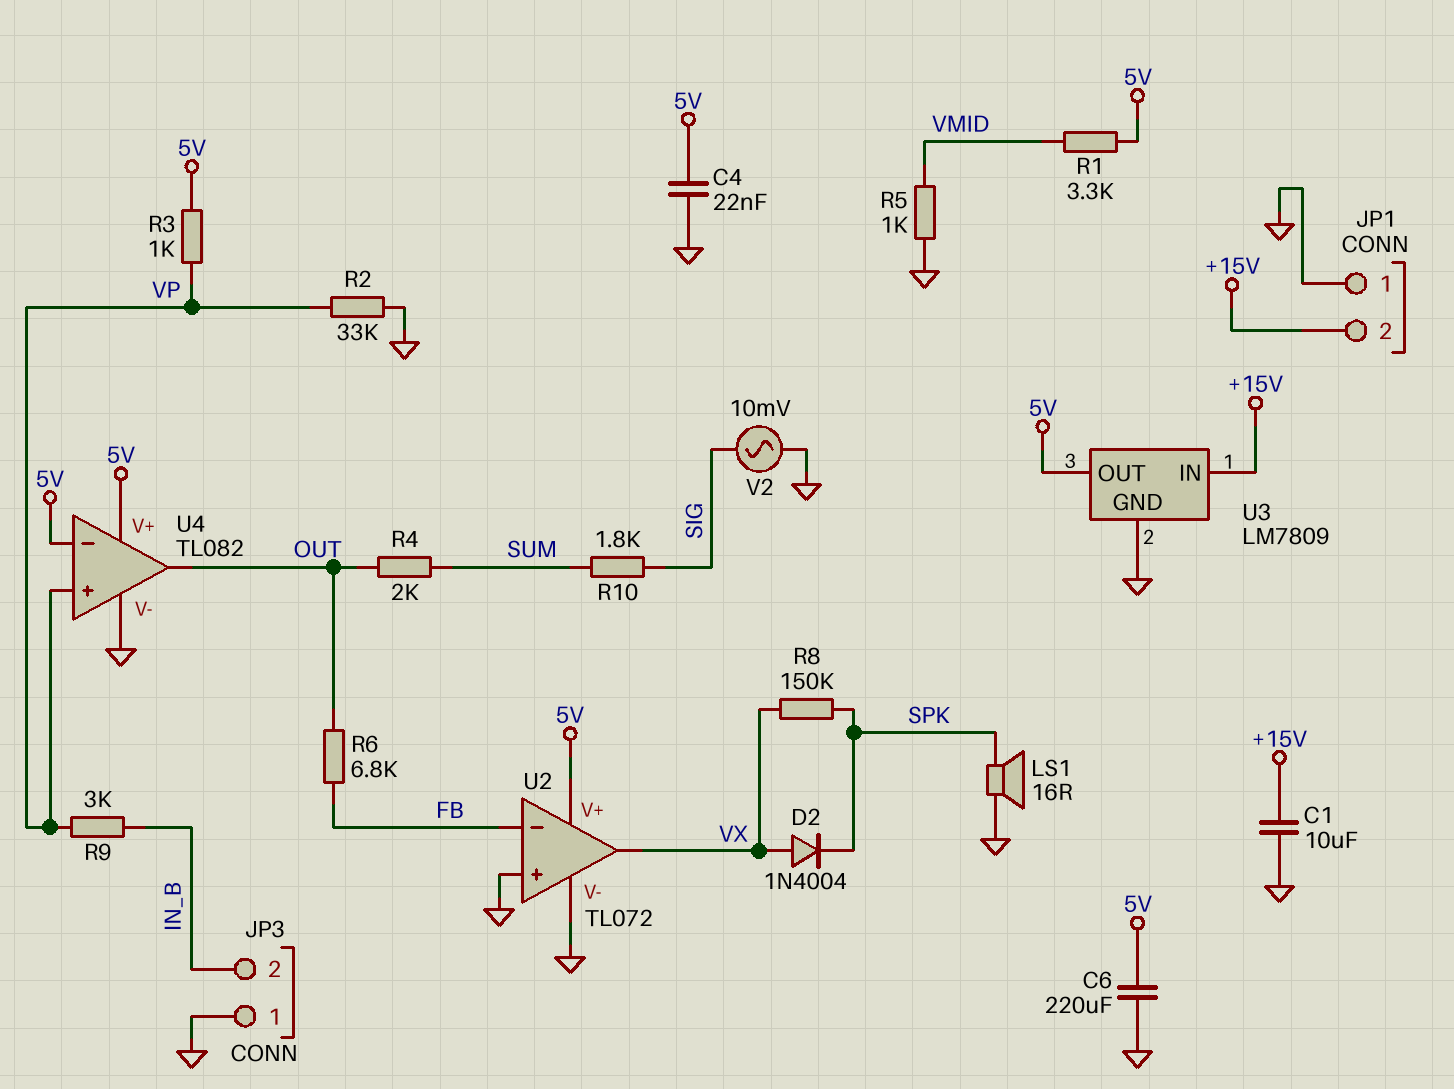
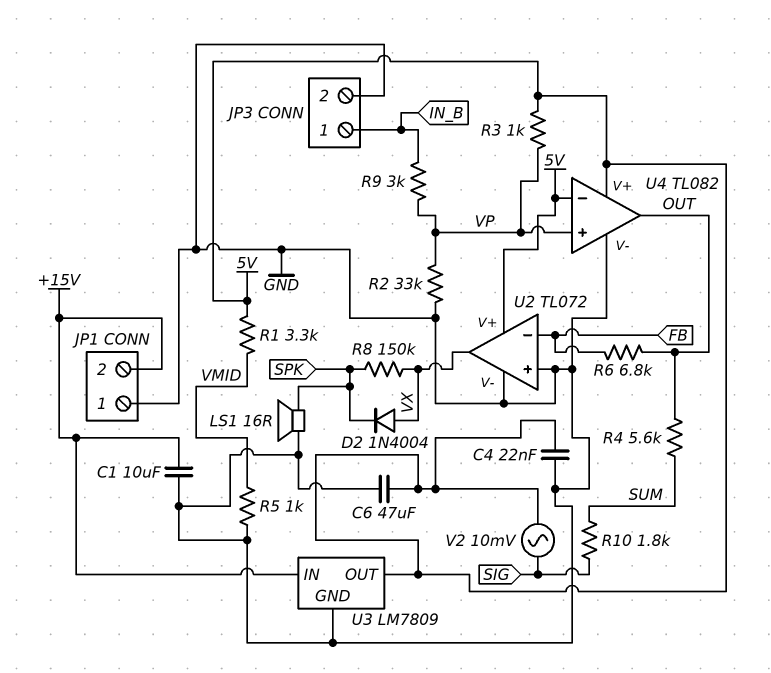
C6: 220uF (5V, GND) -> 47uF (5V, GND)
JP3 pin 1: GND -> IN_B
JP3 pin 2: IN_B -> GND
R4: 2k (OUT, SUM) -> 5.6k (OUT, SUM)
V2: AC 10mV (GND, SIG) -> AC 10mV (5V, SIG)

